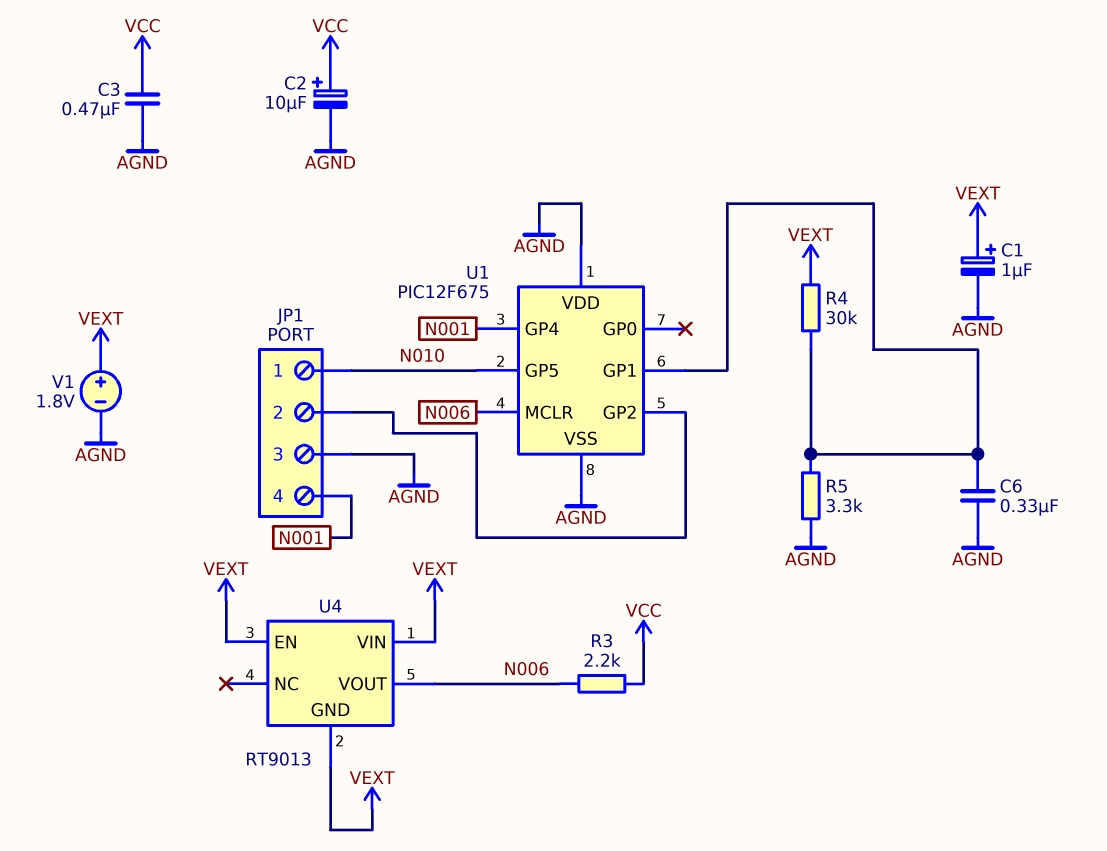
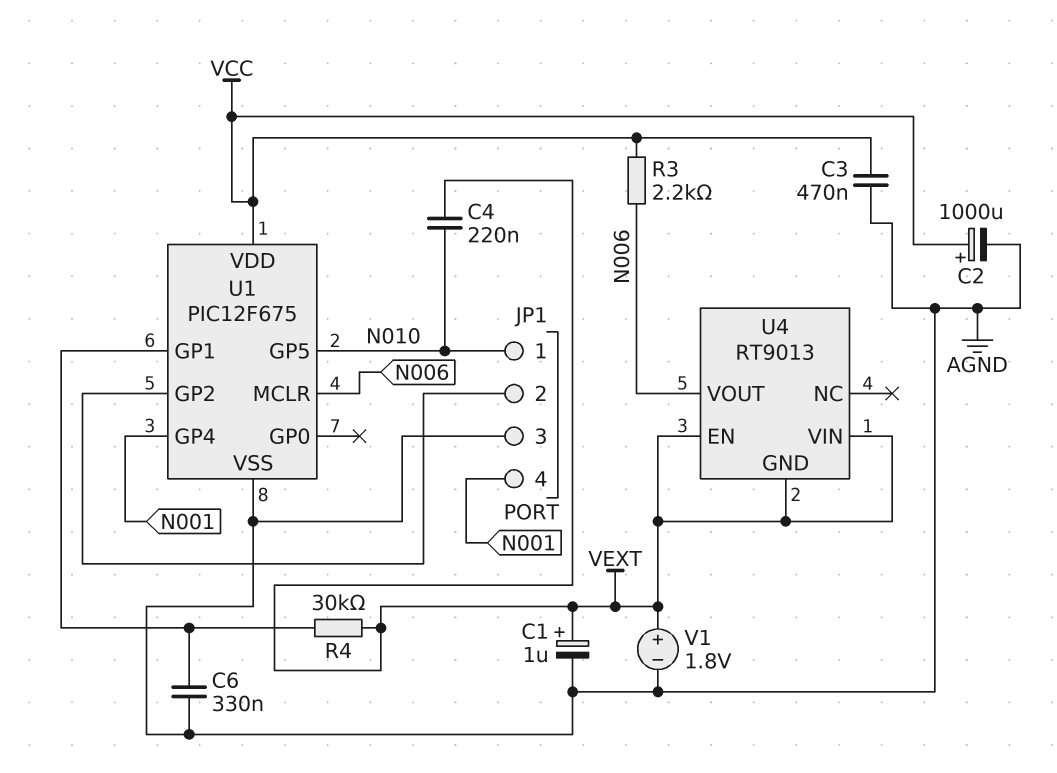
C2: 10uF (plus VCC, minus AGND) -> 1000uF (plus VCC, minus AGND)
C4: none -> 220nF (N010, VEXT)
R5: 3.3k (AGND, U1/GP1) -> none
U1 pin VDD: AGND -> VCC

